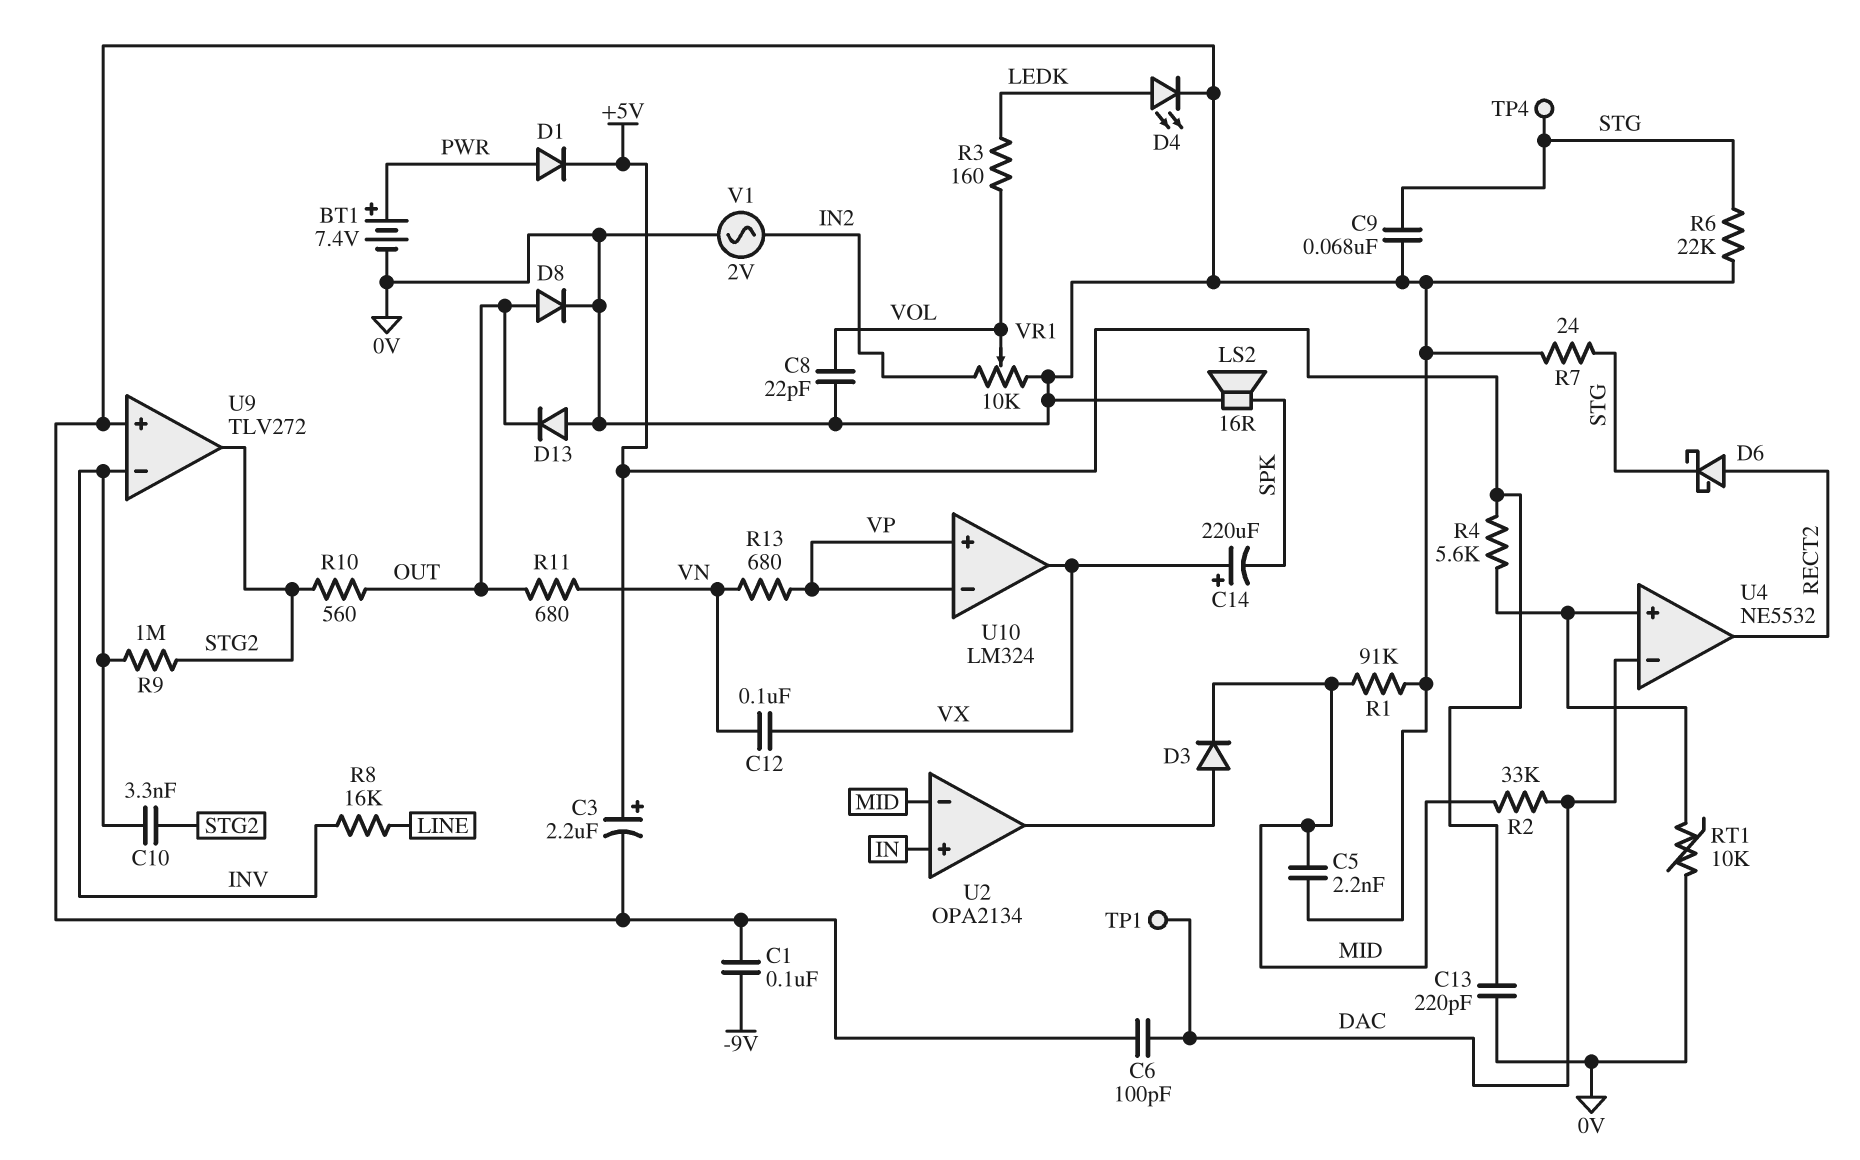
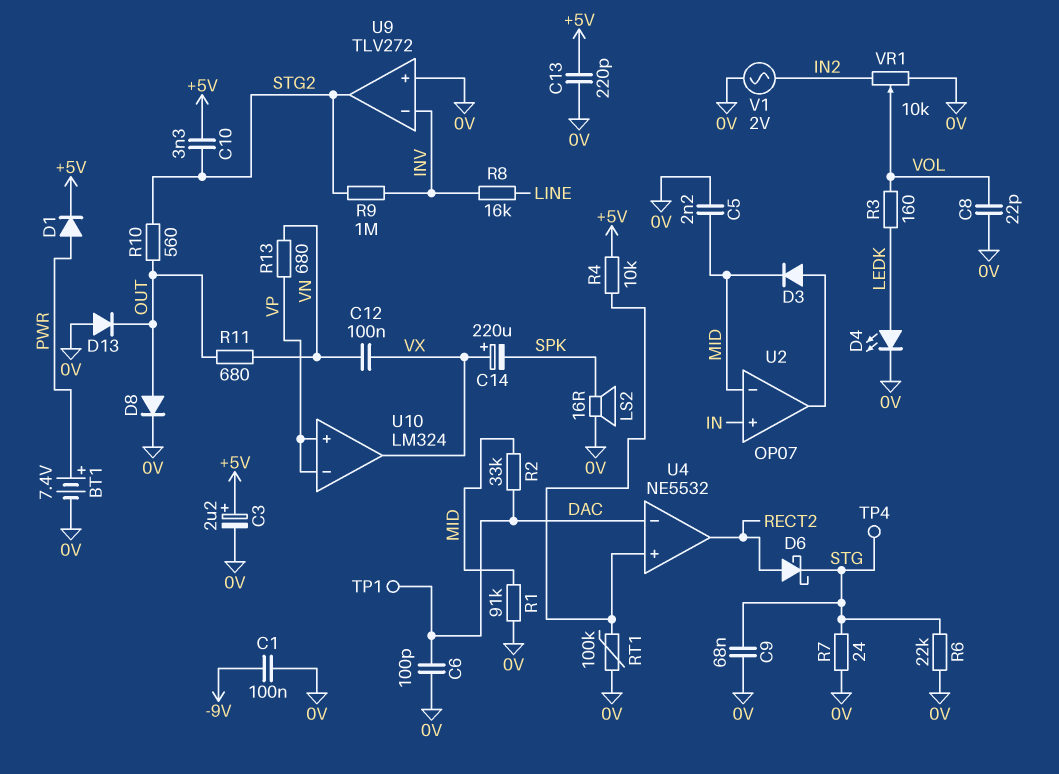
C10: 3.3nF (INV, STG2) -> 3.3nF (+5V, STG2)
R4: 5.6k (+5V, U4/in+) -> 10k (+5V, U4/in+)
RT1: 10k (0V, U4/in+) -> 100k (0V, U4/in+)
U2: OPA2134 -> OP07

